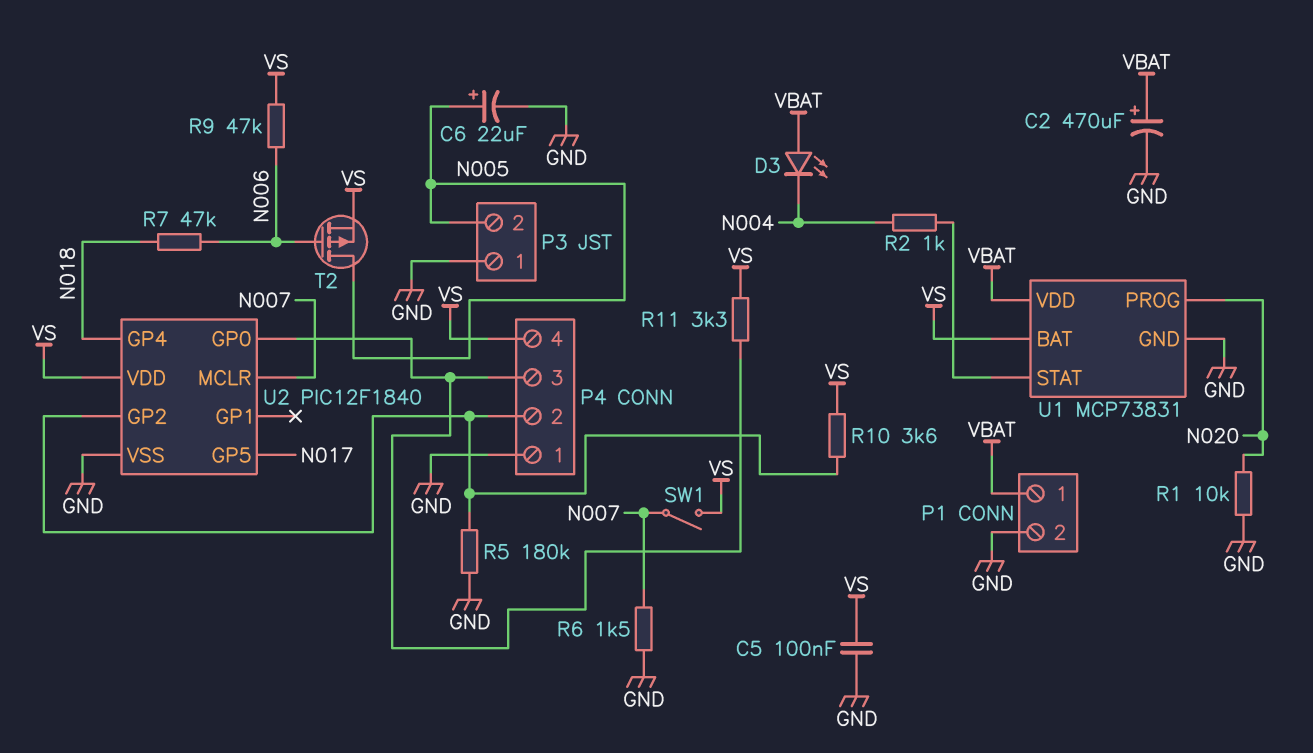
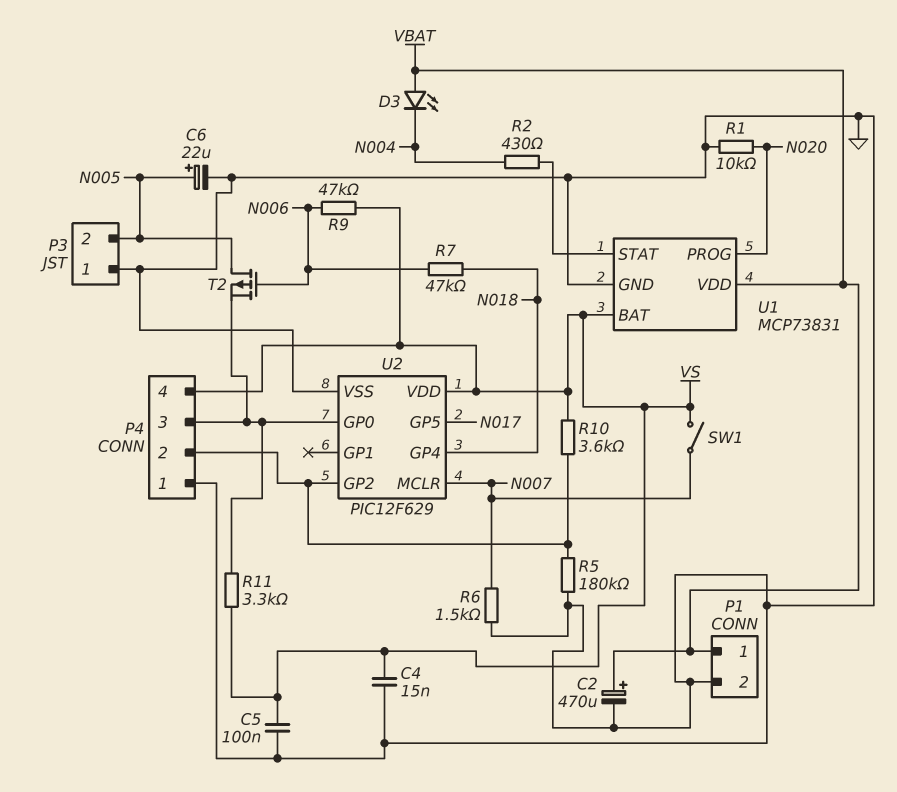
C4: none -> 15nF (GND, VS)
R2: 1k (N004, U1/STAT) -> 430 (N004, U1/STAT)
T2: PMOS (G N006, D N005, S VS) -> PMOS (G N006, D N005, S P4/3)
U2: PIC12F1840 -> PIC12F629

